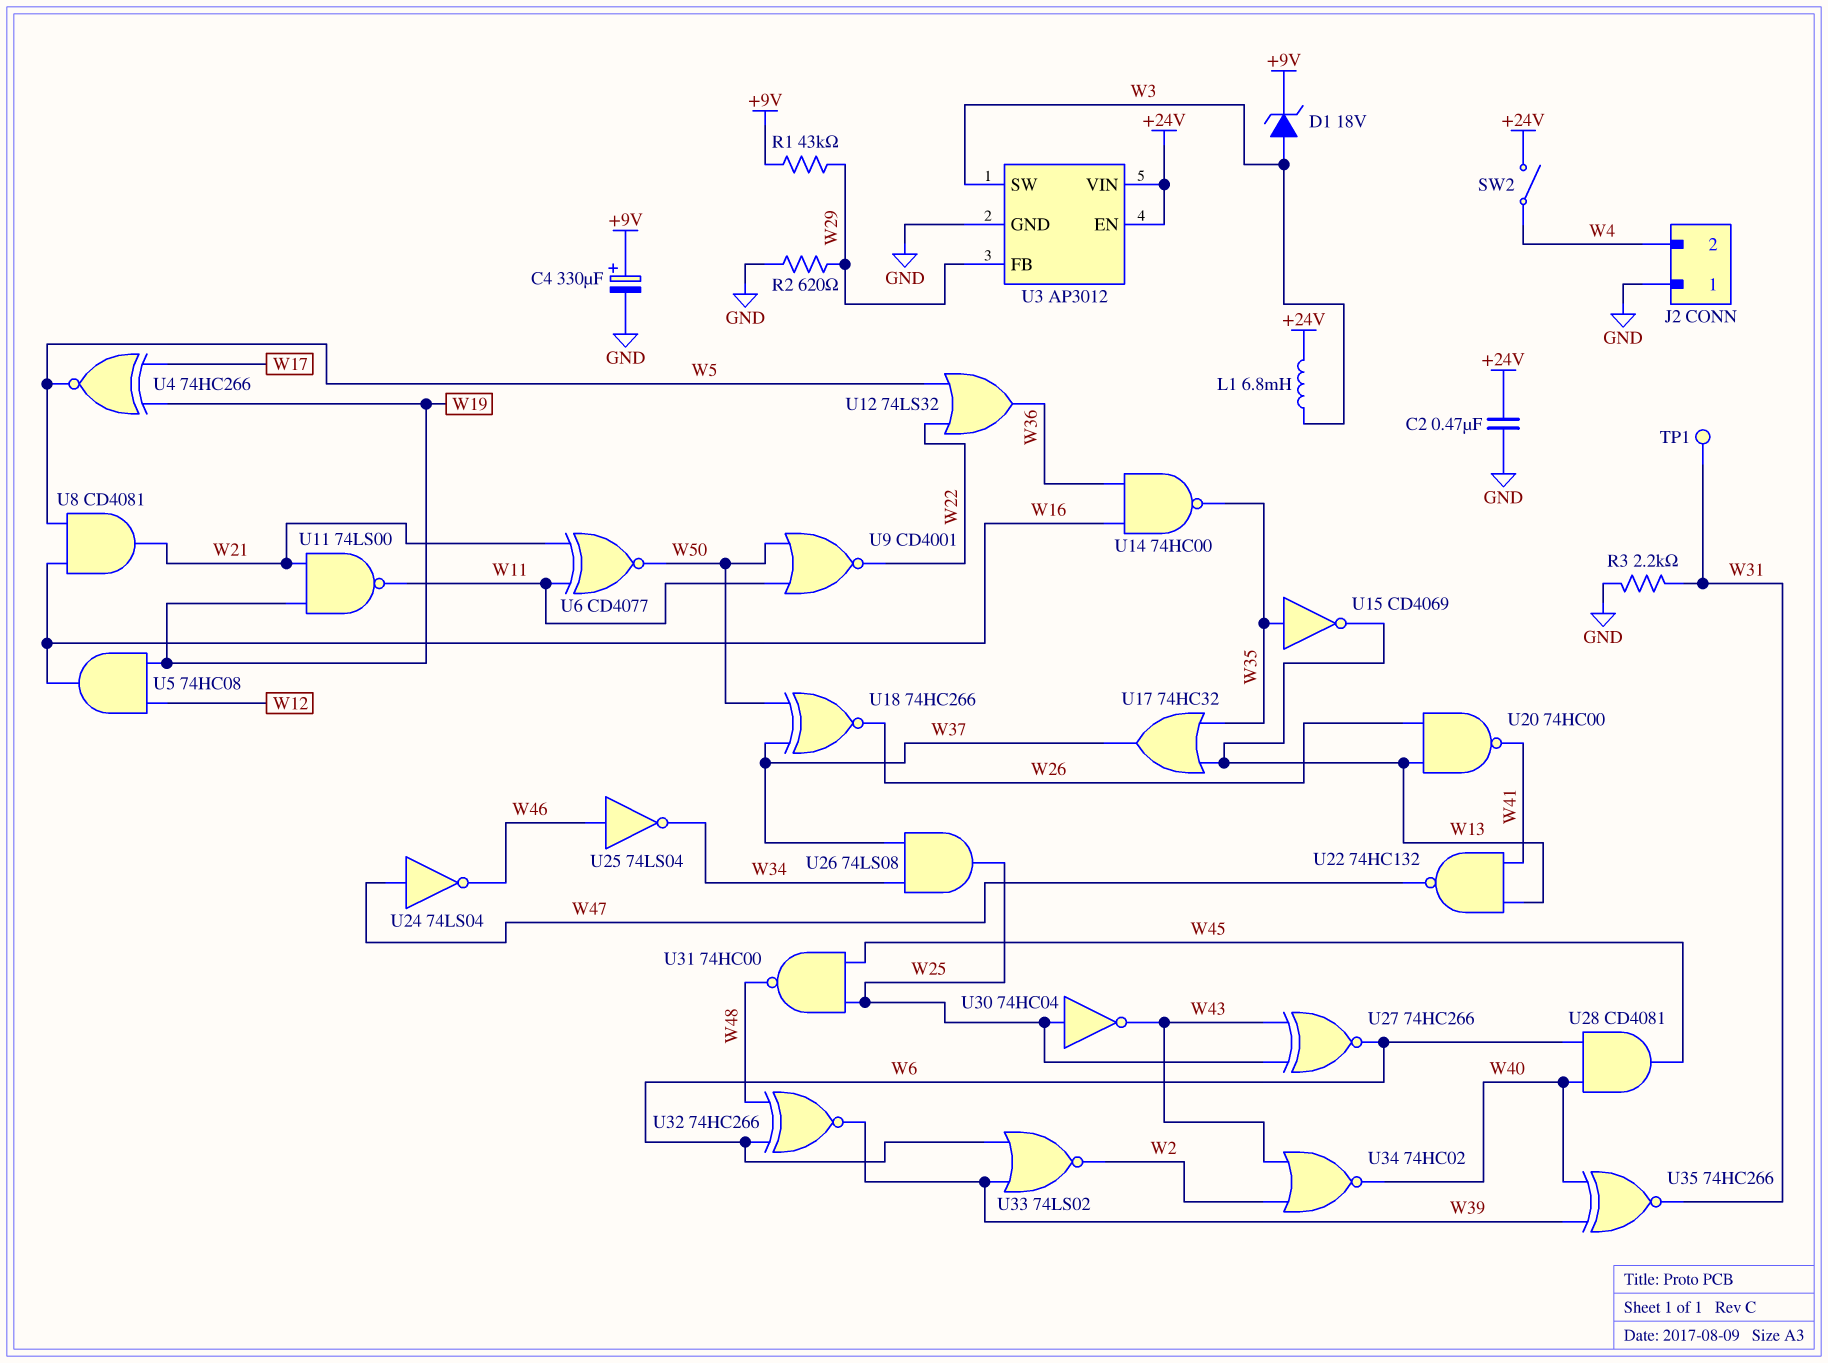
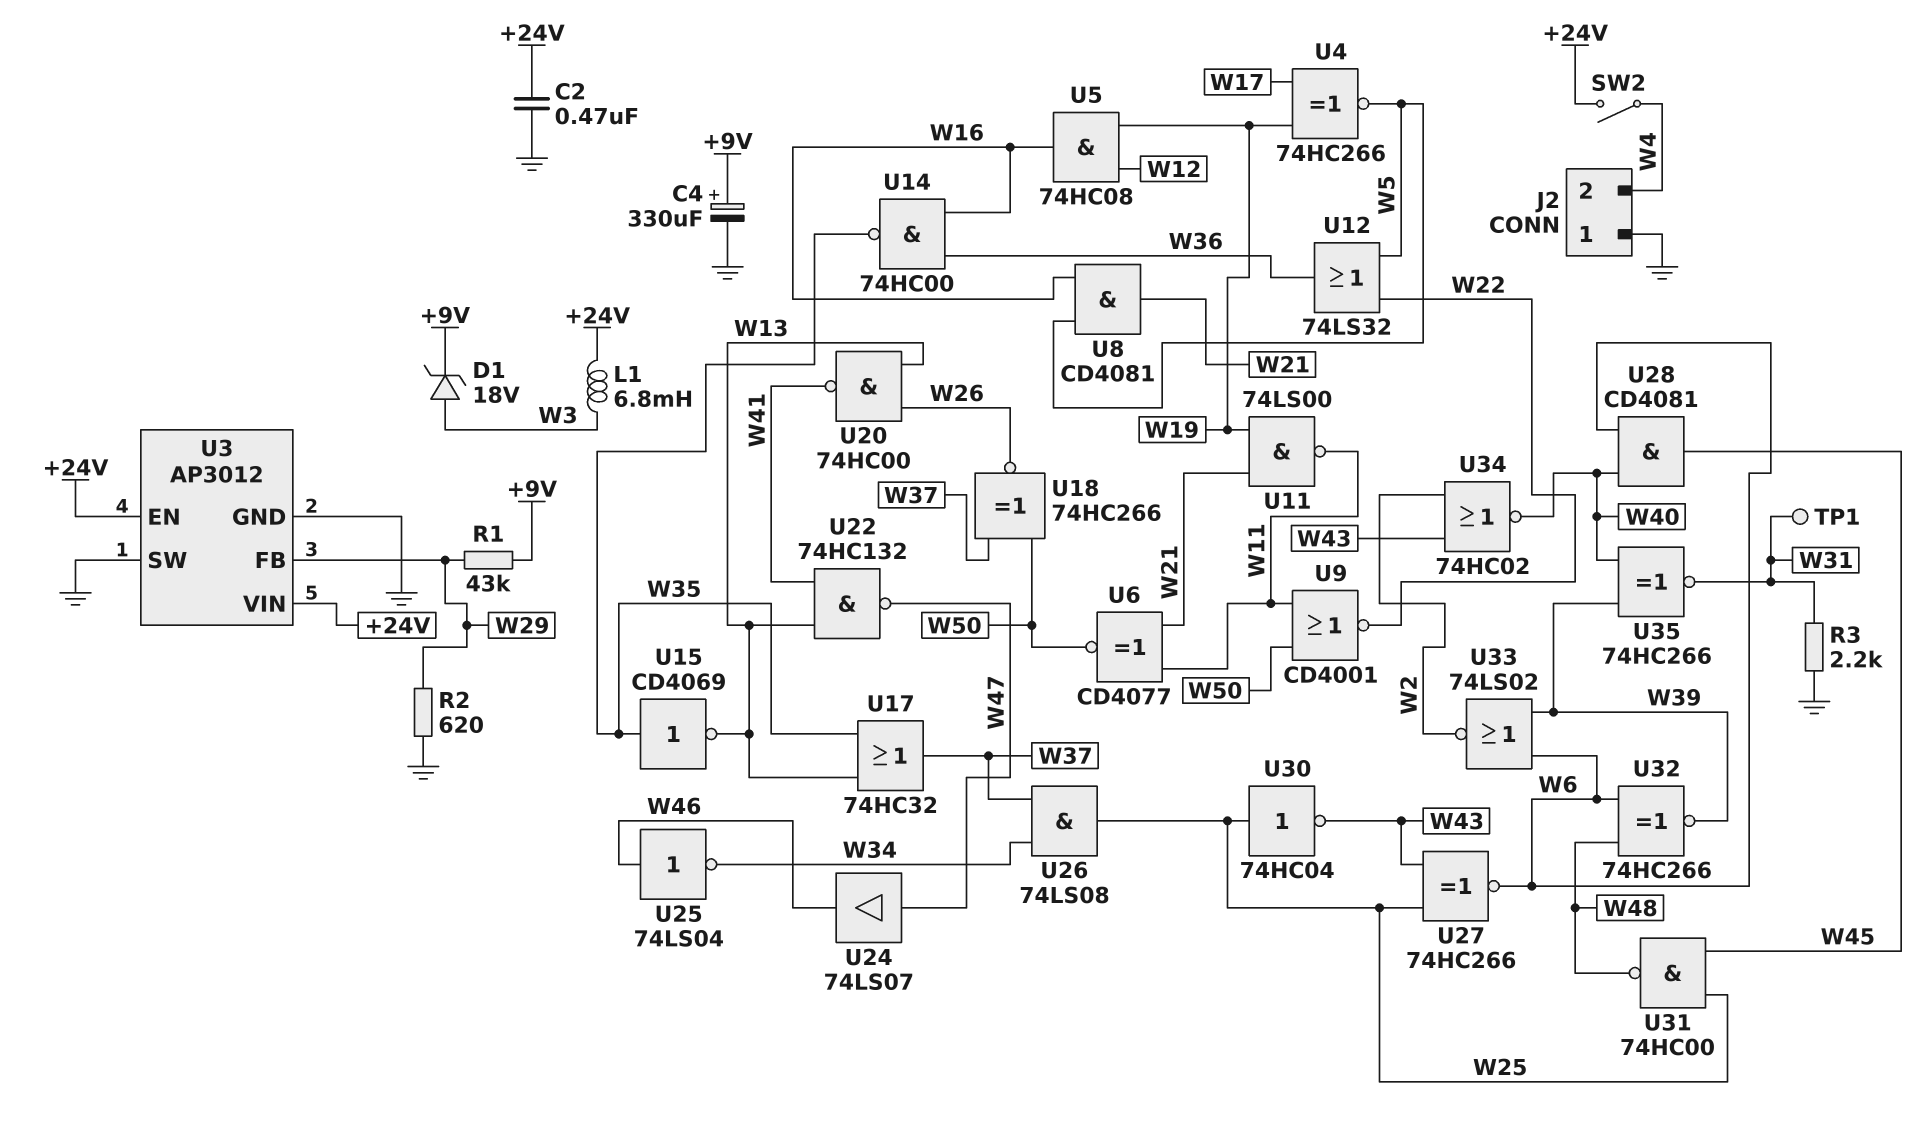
U3 pin SW: W3 -> GND
U24: NOT 74LS04 (in W47, out W46) -> buffer 74LS07 (in W47, out W46)

